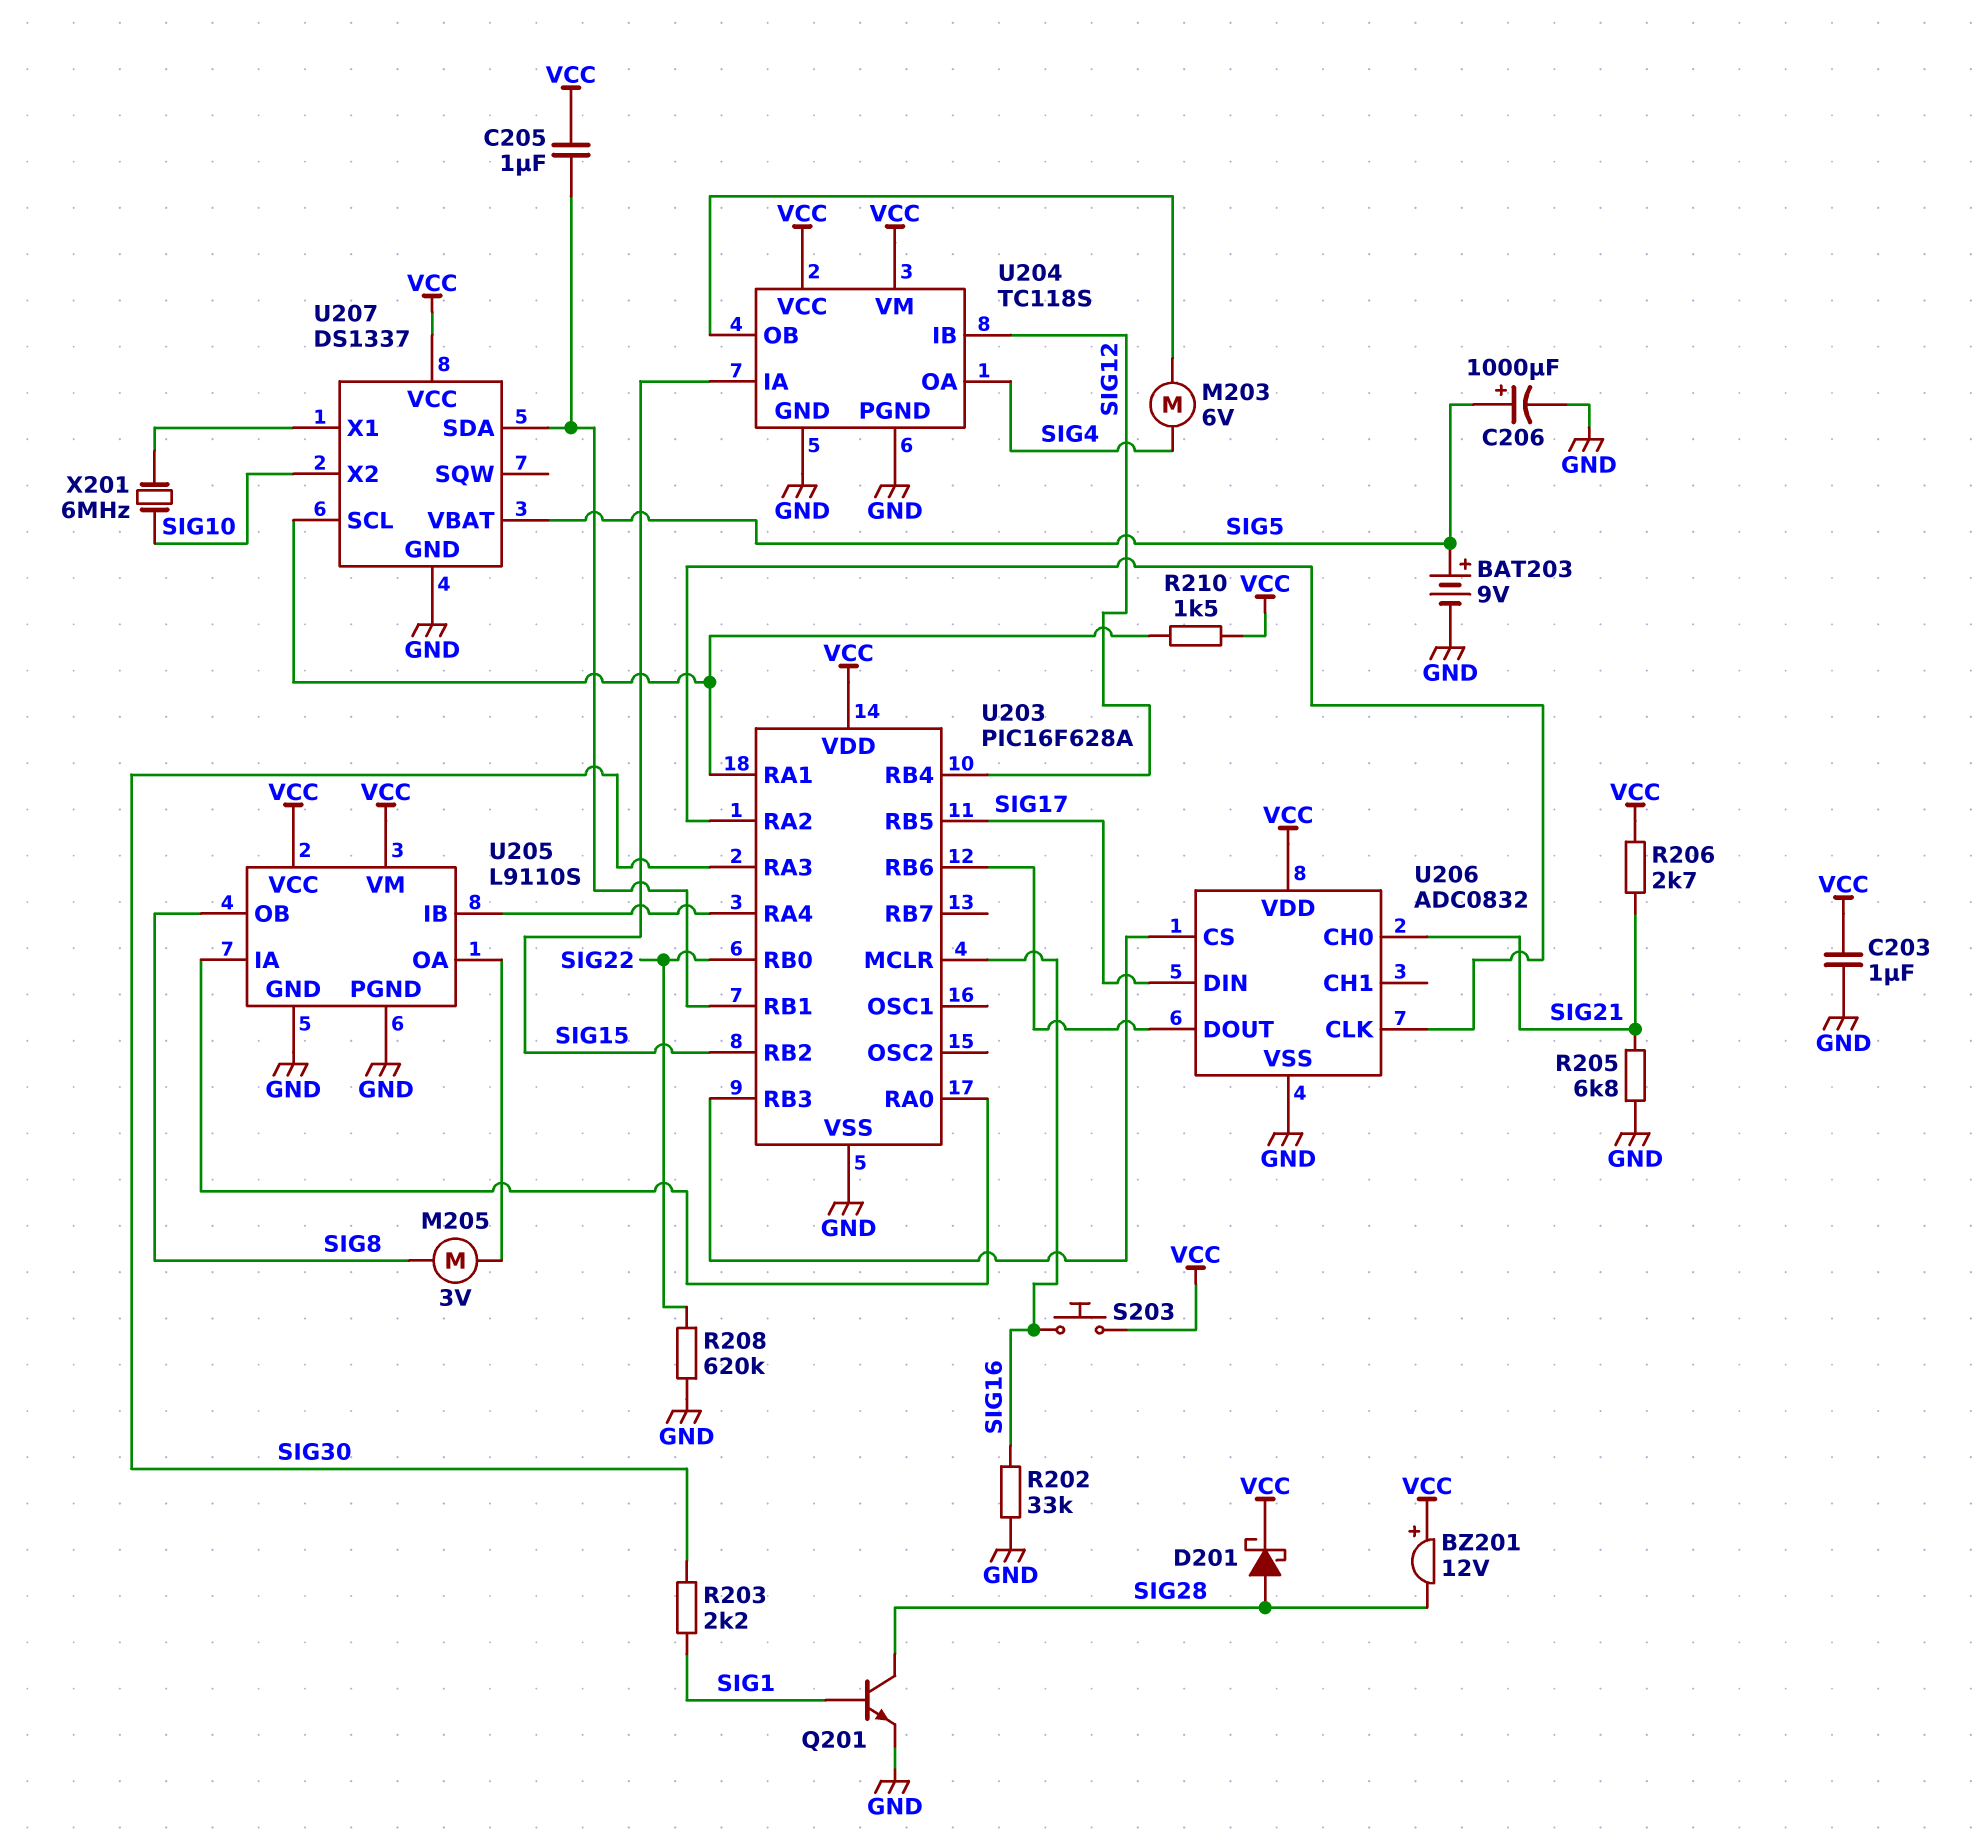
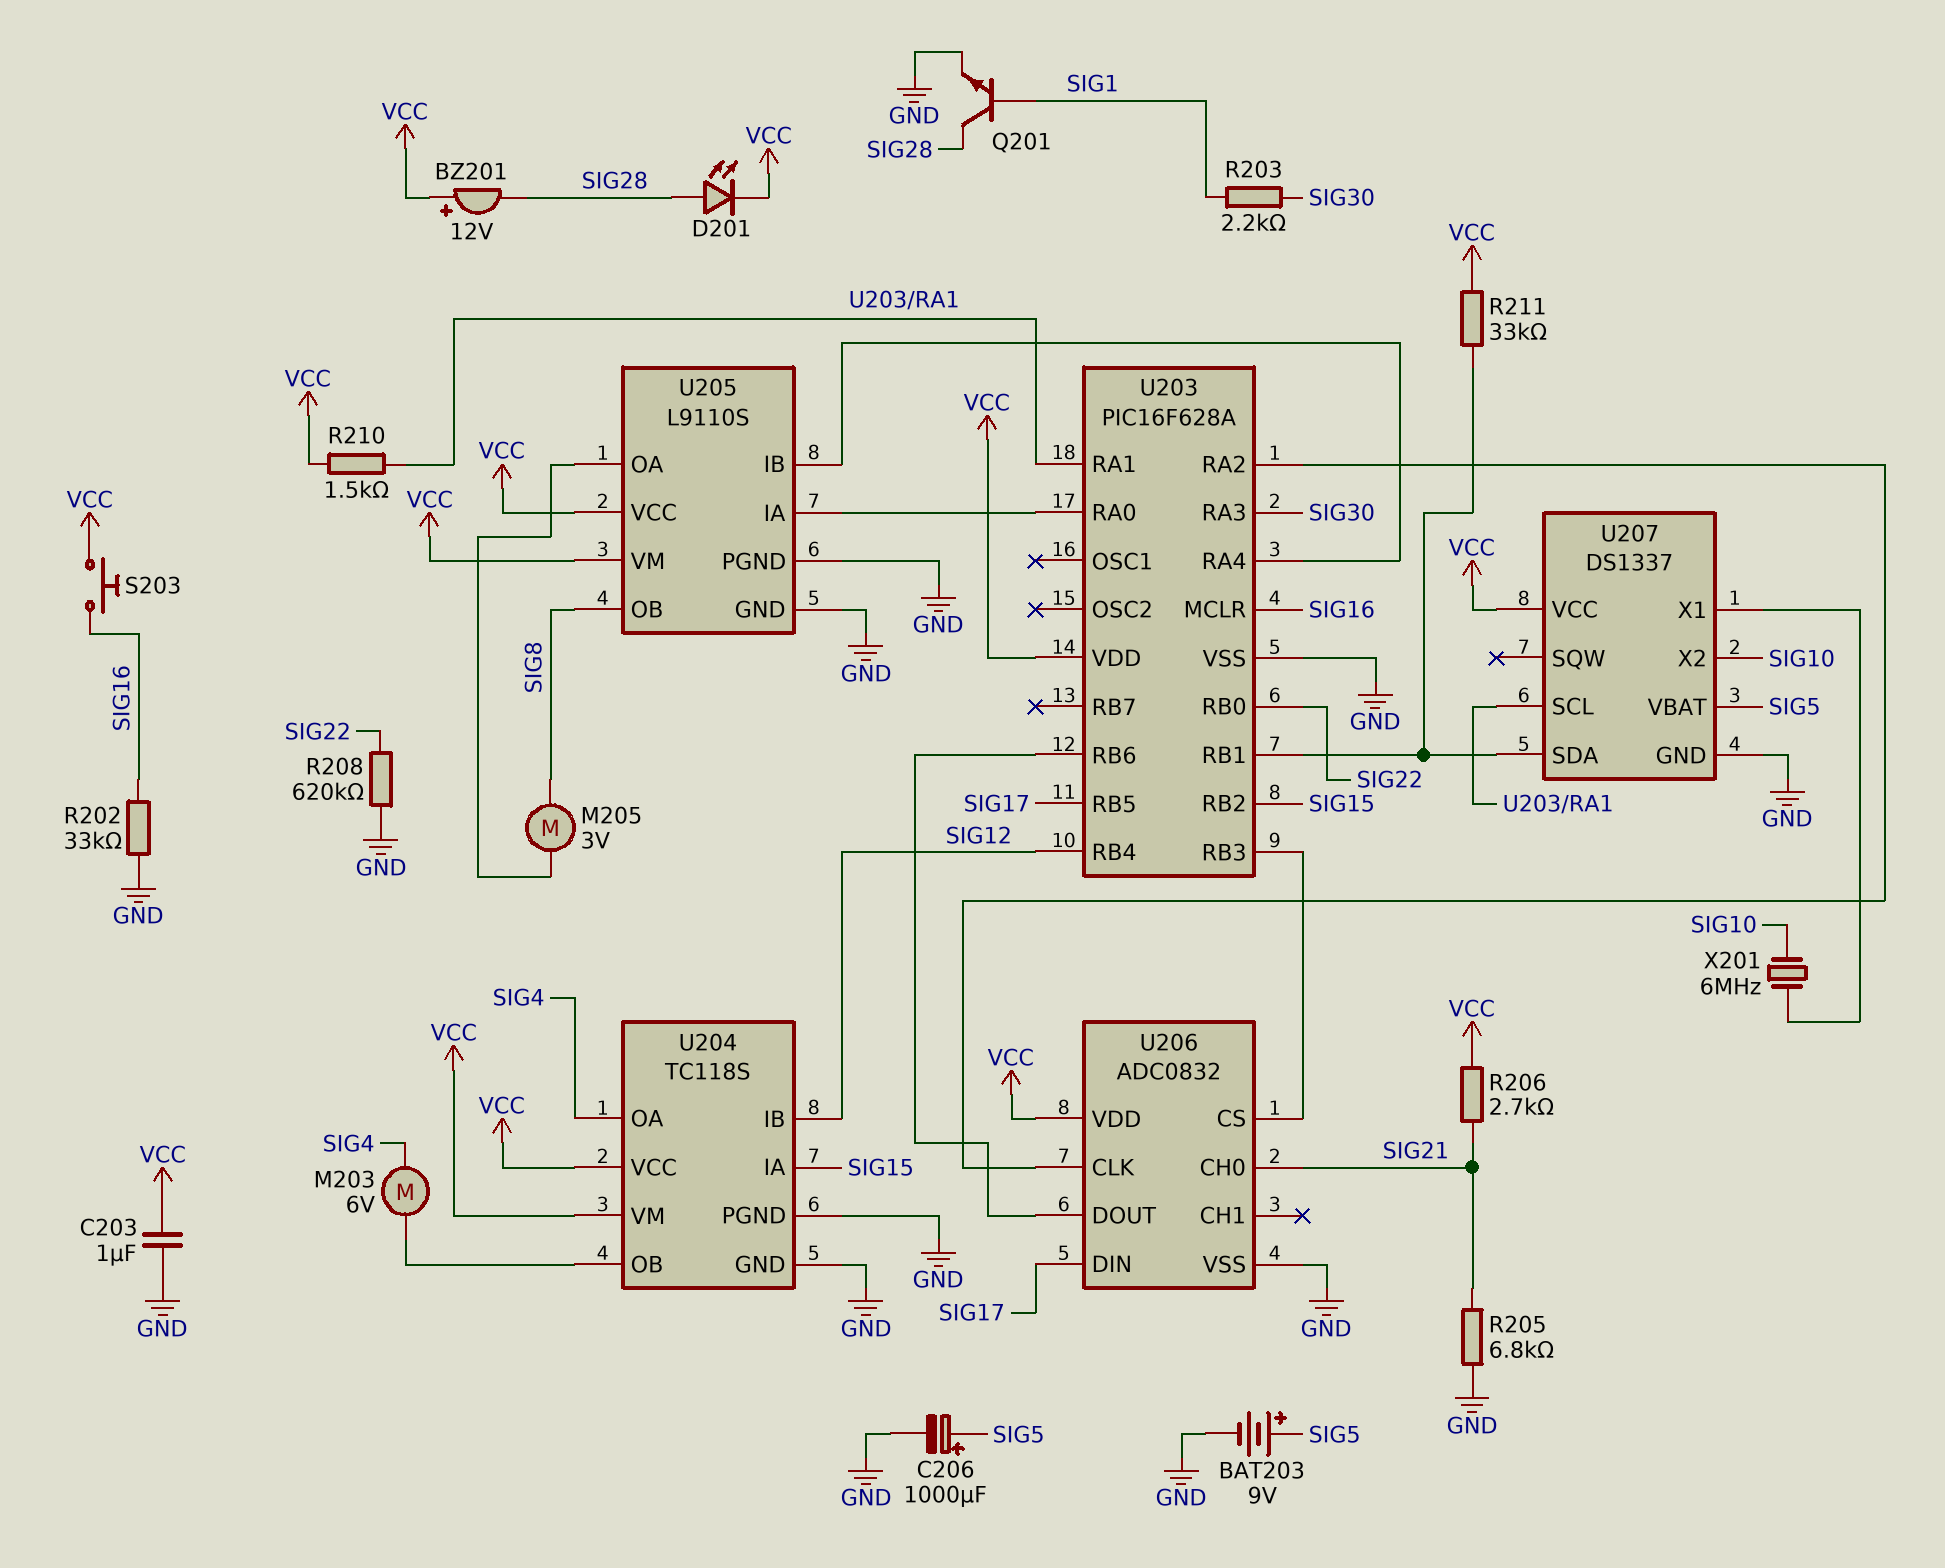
C205: 1uF (U203/RB1, VCC) -> none
D201: schottky (A SIG28, K VCC) -> LED (A SIG28, K VCC)
R211: none -> 33k (U203/RB1, VCC)

